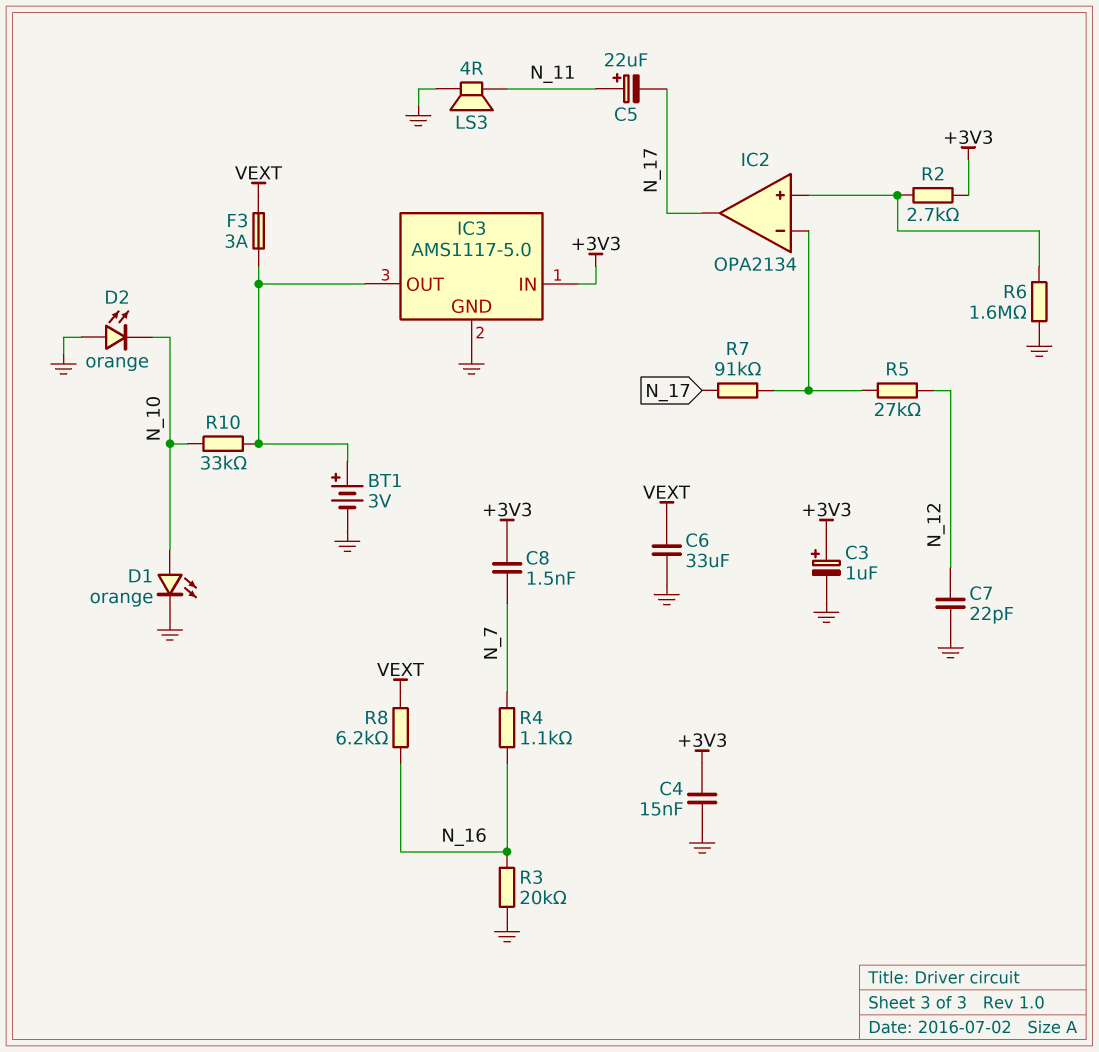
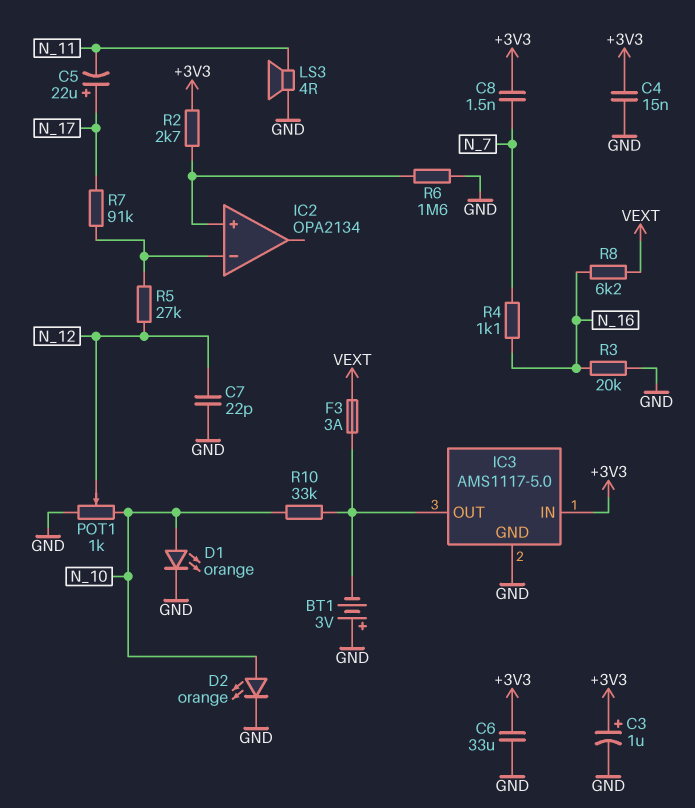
BT1: 3V (plus IC3/OUT, minus GND) -> 3V (plus GND, minus IC3/OUT)
C5: 22uF (plus N_11, minus N_17) -> 22uF (plus N_17, minus N_11)
C6: 33uF (GND, VEXT) -> 33uF (+3V3, GND)
D2: LED orange (A GND, K N_10) -> LED orange (A N_10, K GND)
IC2 pin out: N_17 -> none
POT1: none -> 1k (GND, N_10, wiper N_12)

